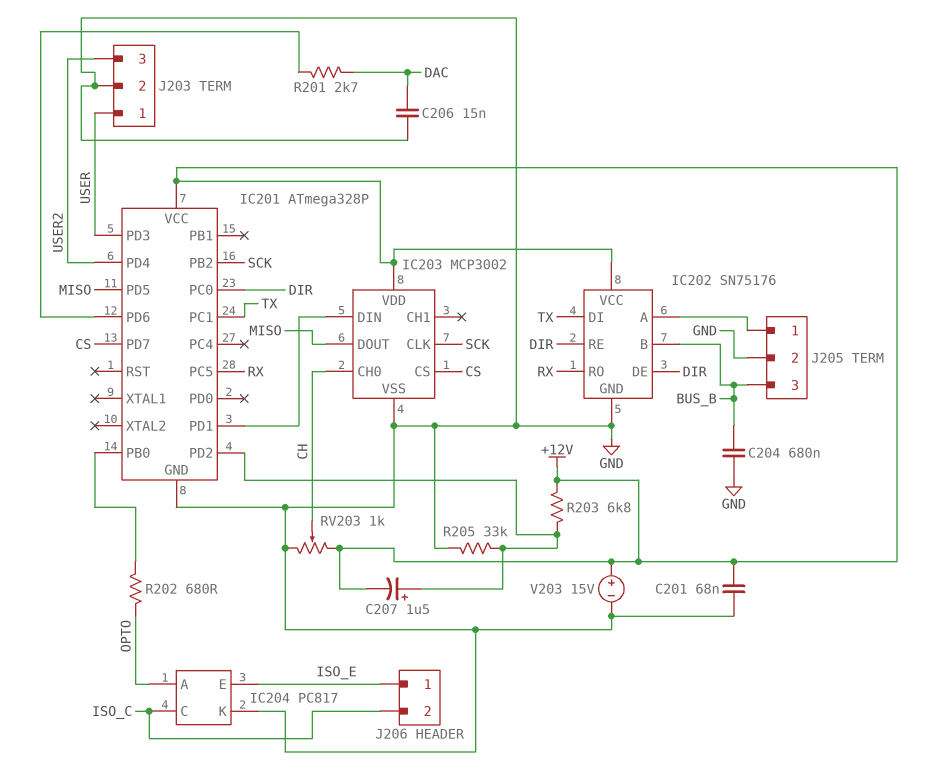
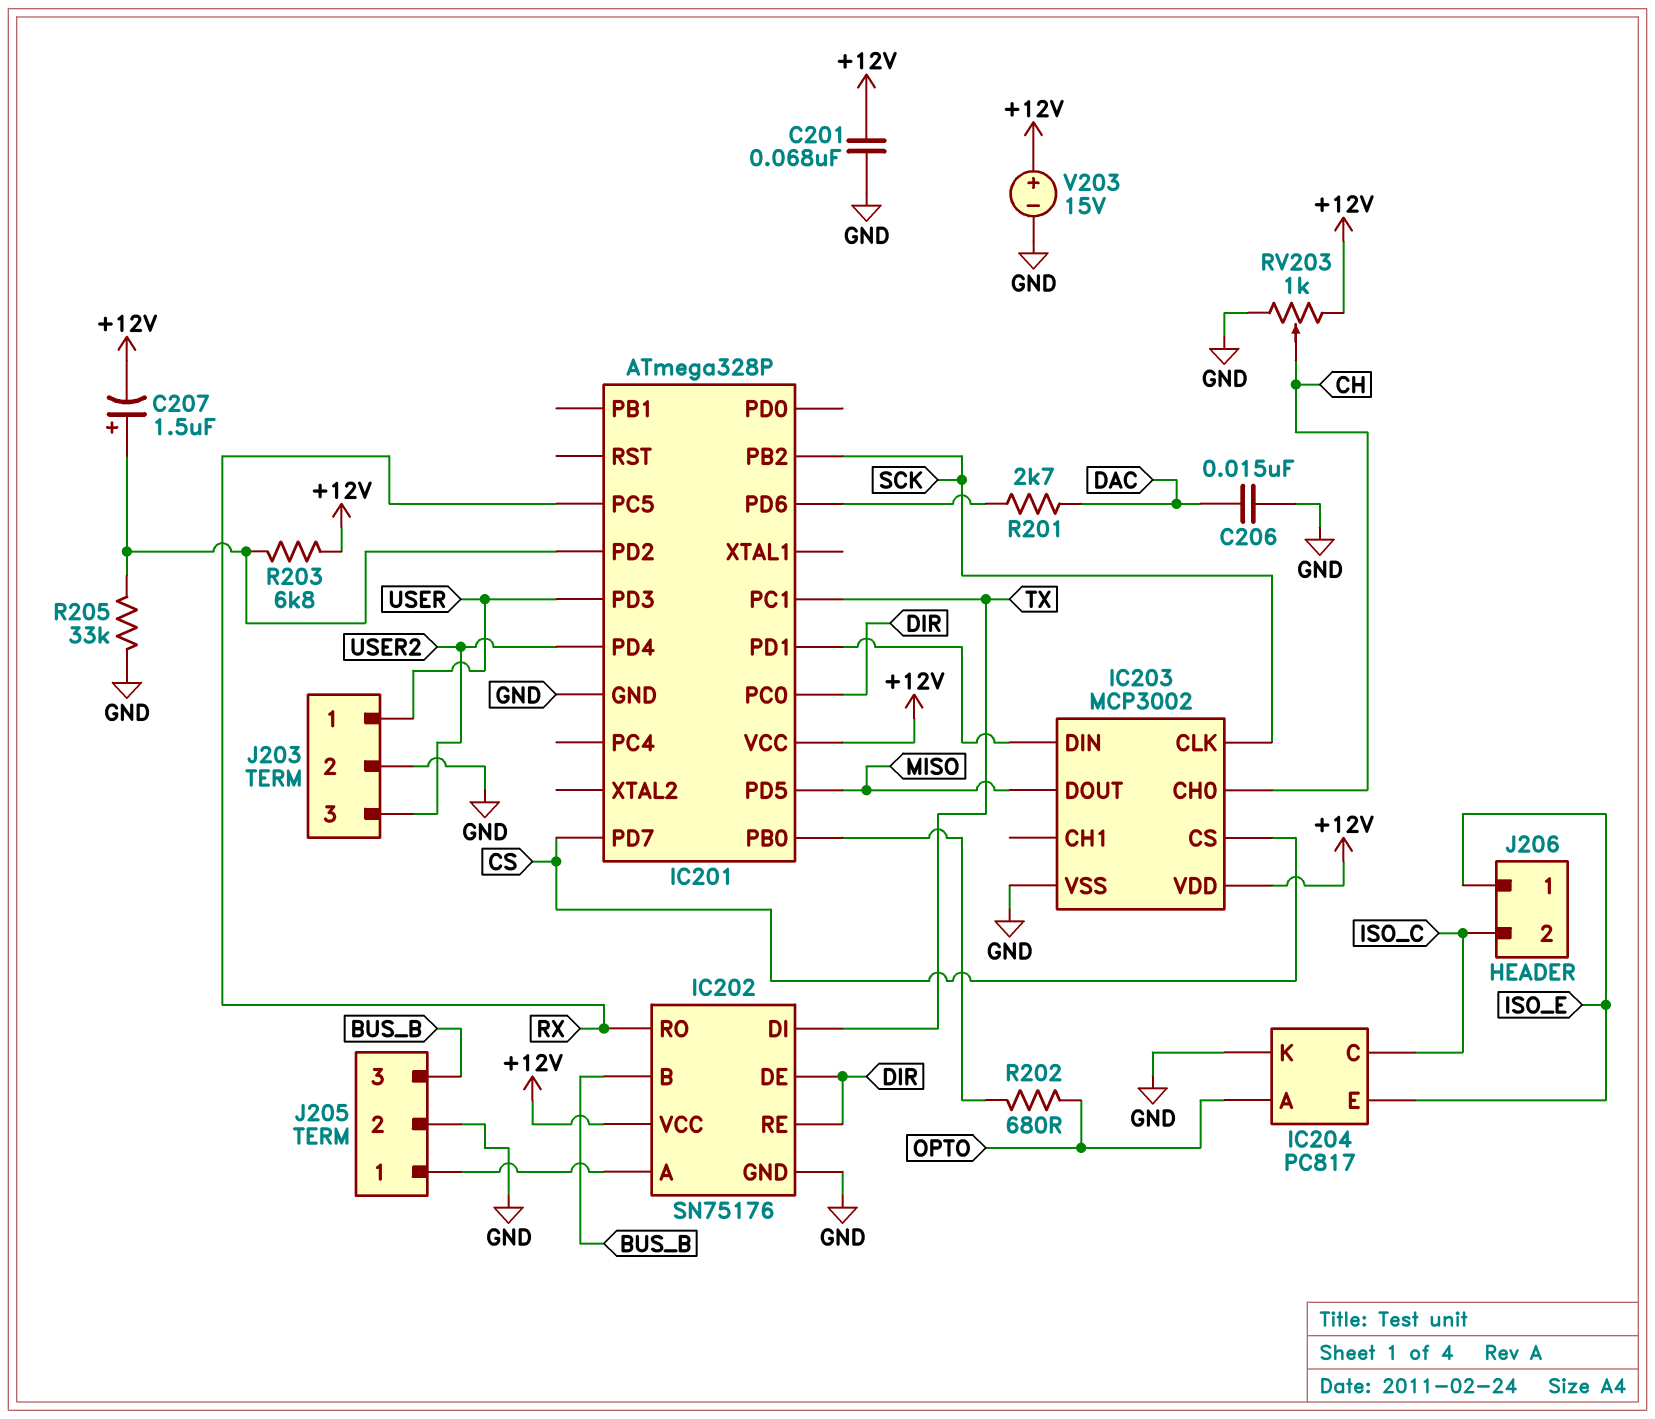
C204: 680nF (BUS_B, GND) -> none

